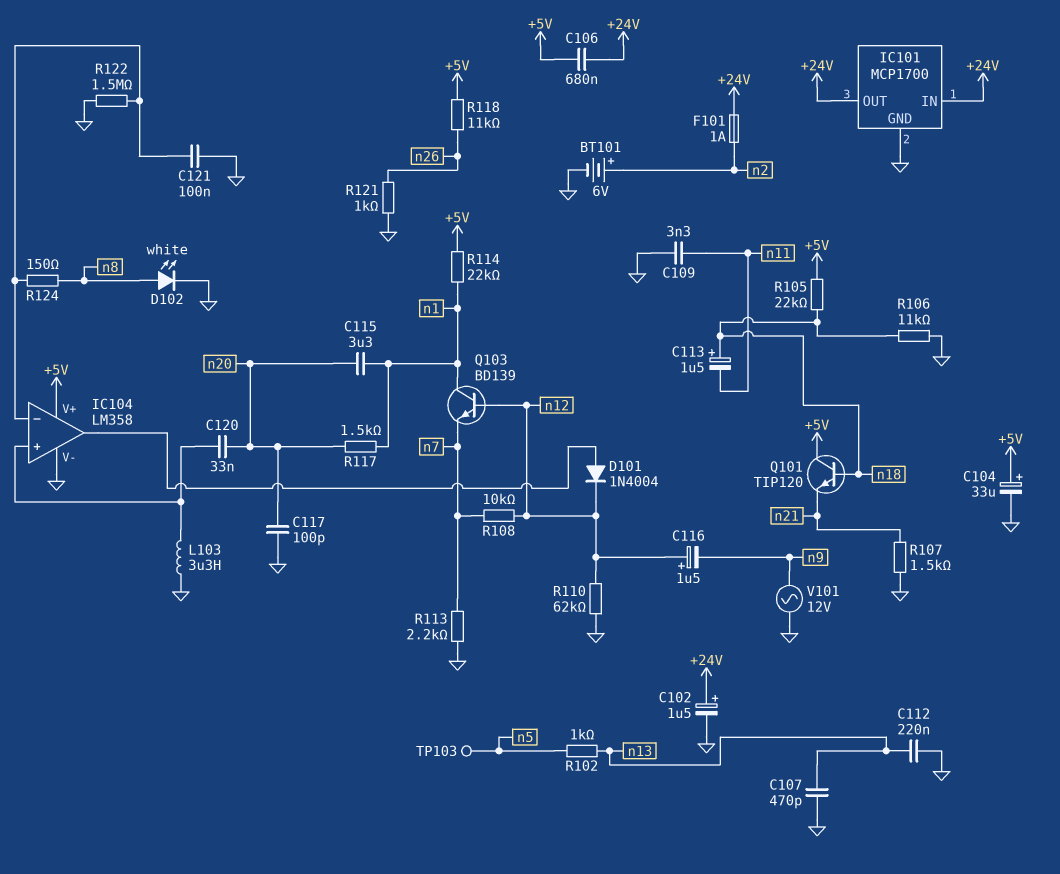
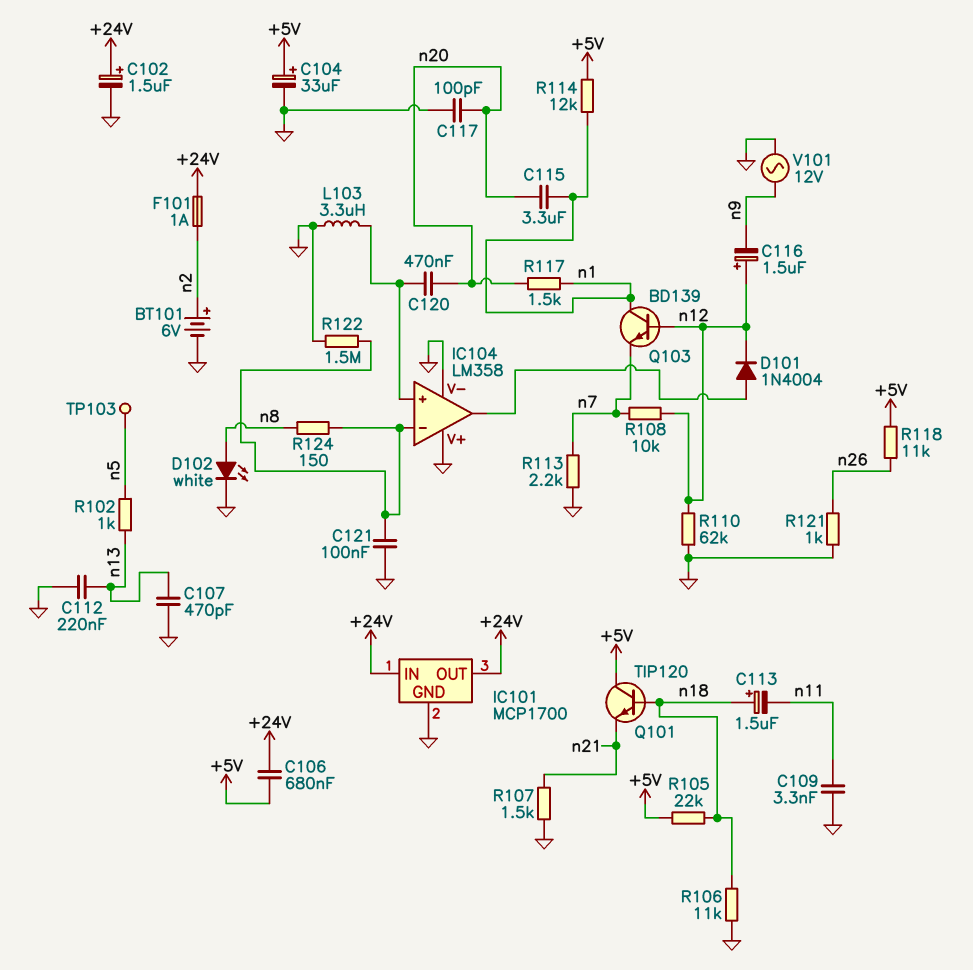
C120: 33nF (IC104/in+, n20) -> 470nF (IC104/in+, n20)
IC104 pin V+: +5V -> GND
R114: 22k (+5V, n1) -> 12k (+5V, n1)

